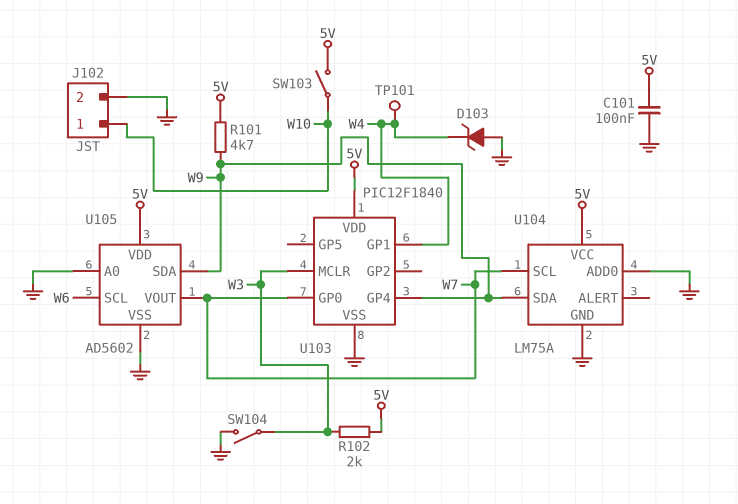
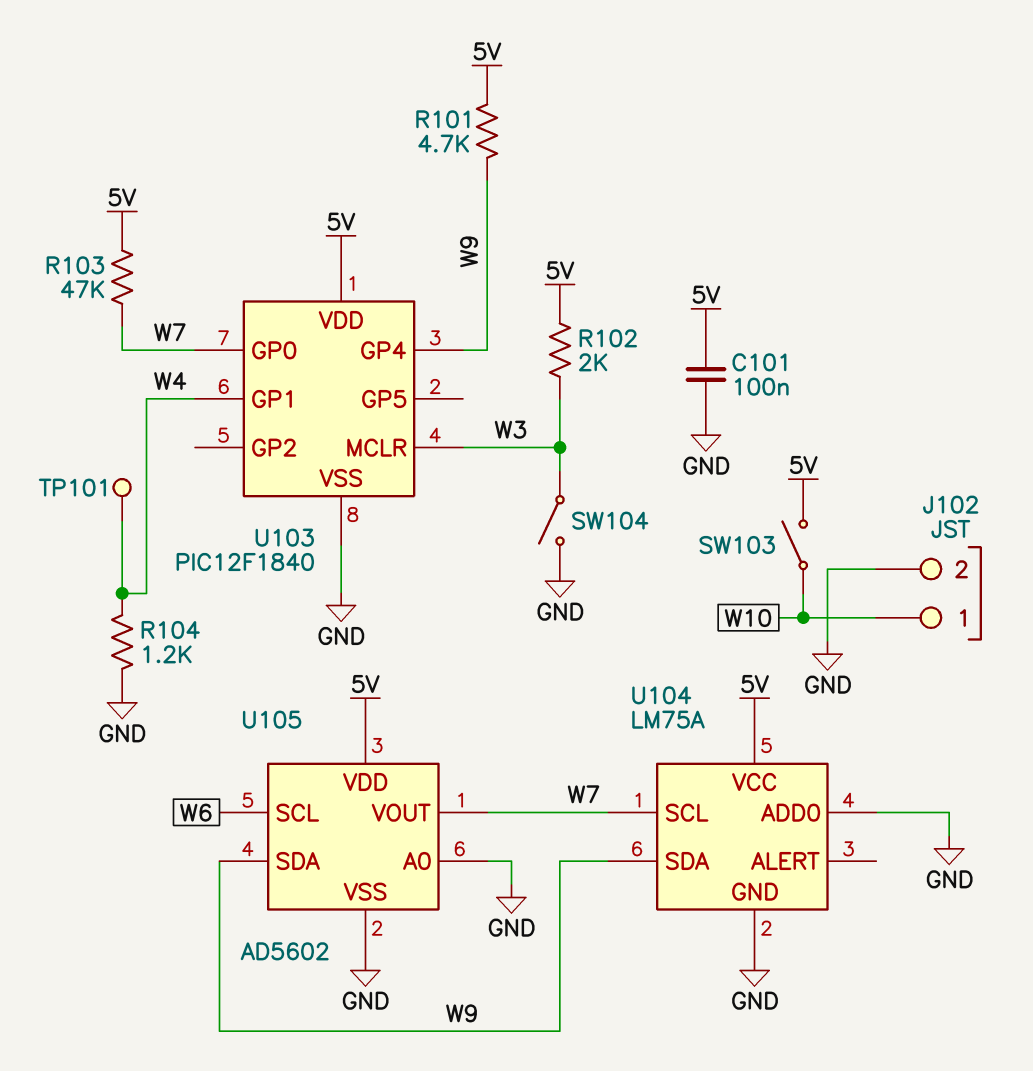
D103: zener (A GND, K W4) -> none
R103: none -> 47k (5V, W7)
R104: none -> 1.2k (GND, W4)

